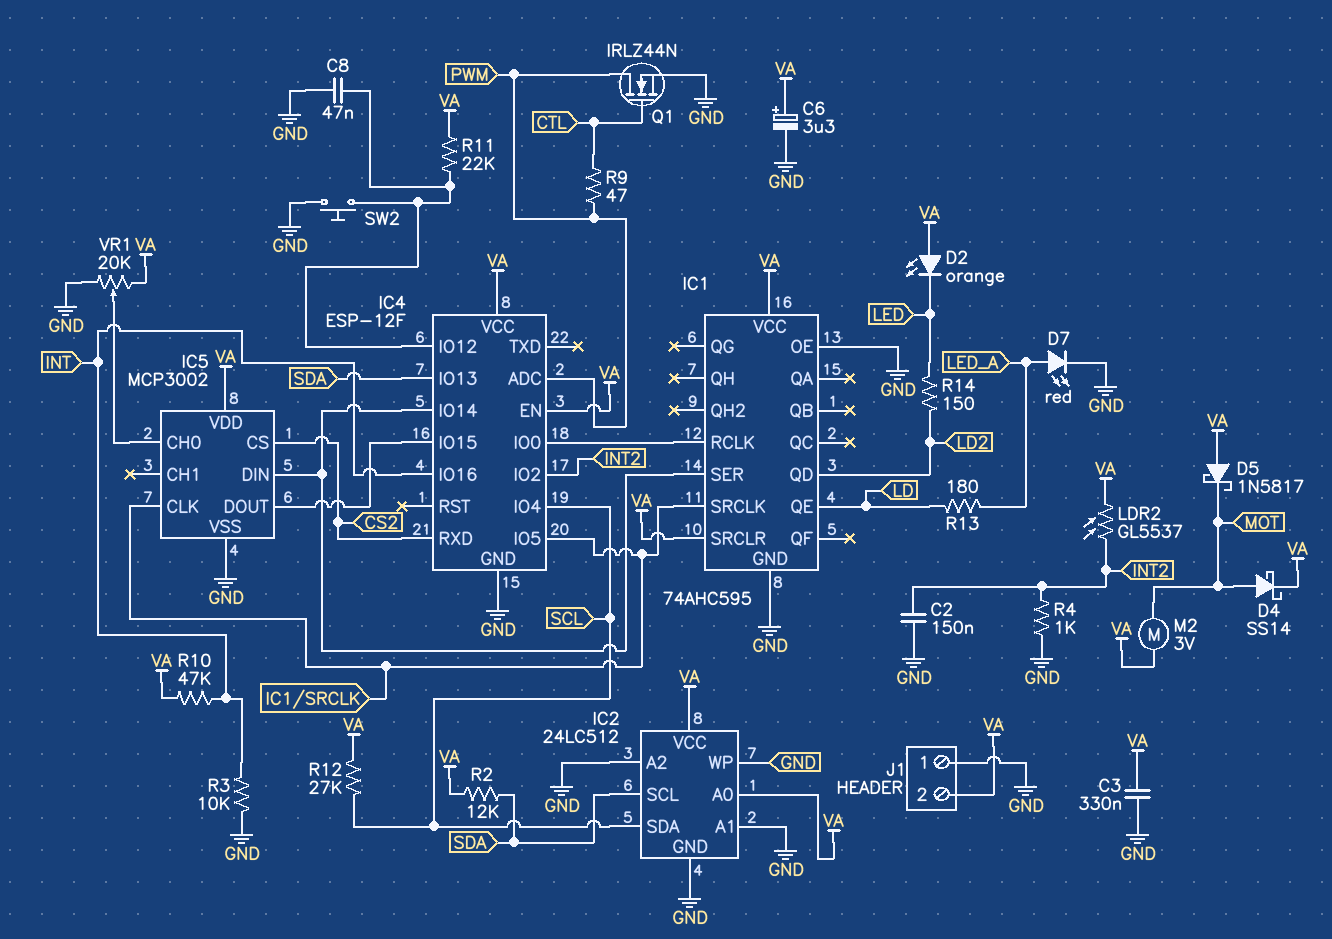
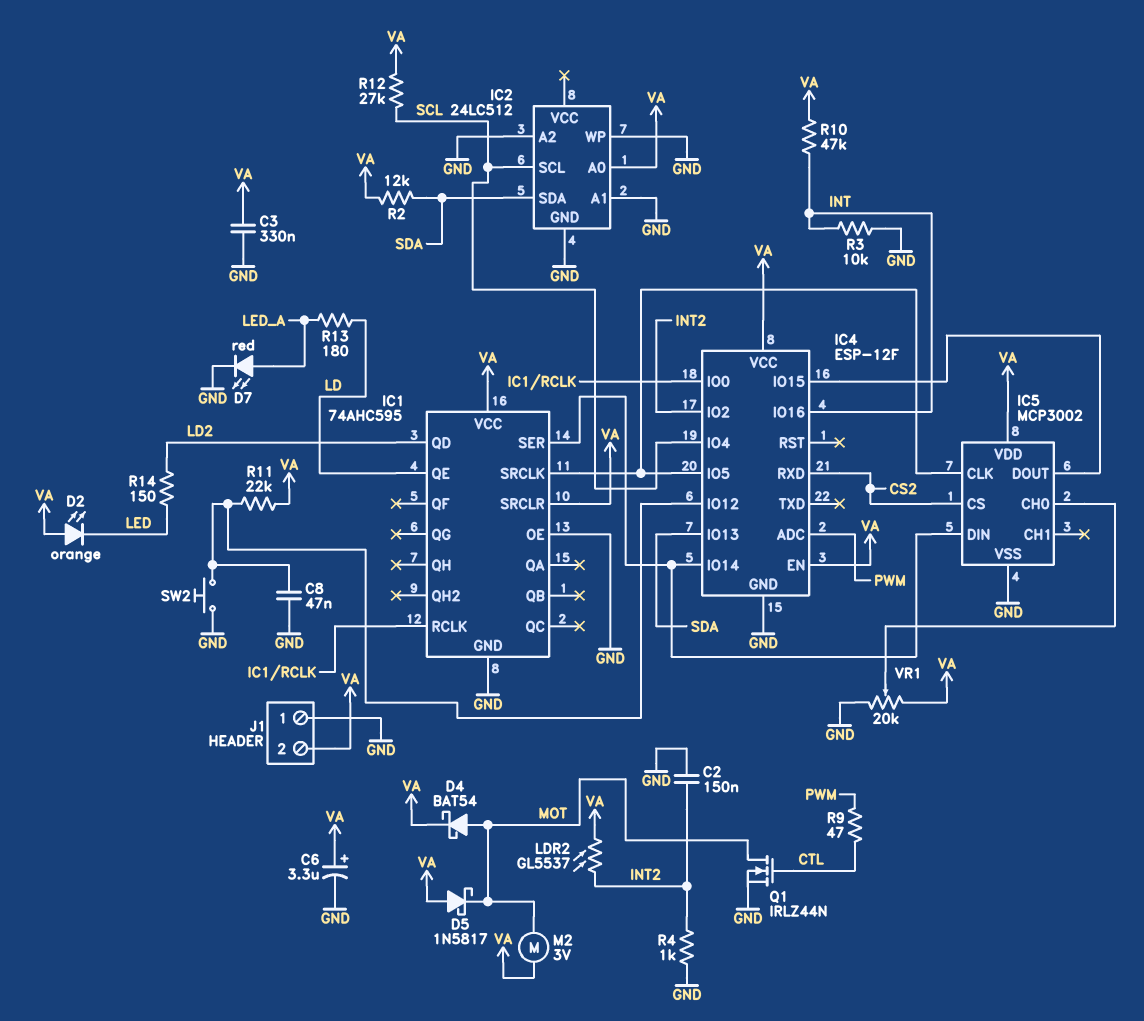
D4: schottky SS14 (A MOT, K VA) -> schottky BAT54 (A MOT, K VA)
IC2 pin SCL: SDA -> SCL
IC2 pin SDA: SCL -> SDA
IC2 pin VCC: VA -> none
Q1: NMOS IRLZ44N (G CTL, D PWM, S GND) -> NMOS IRLZ44N (G CTL, D MOT, S GND)

